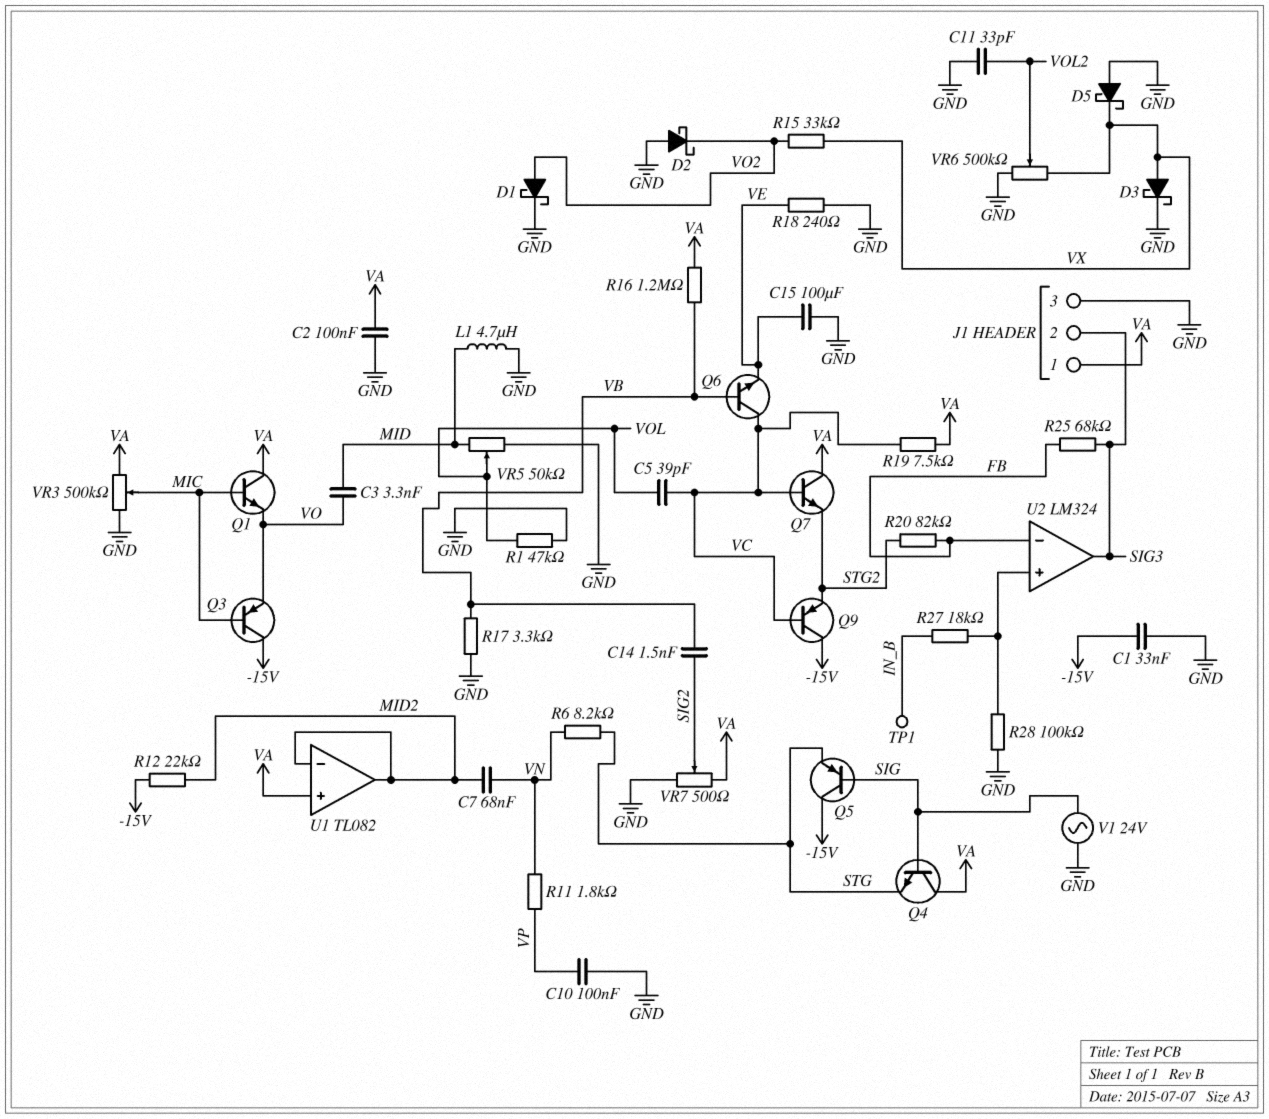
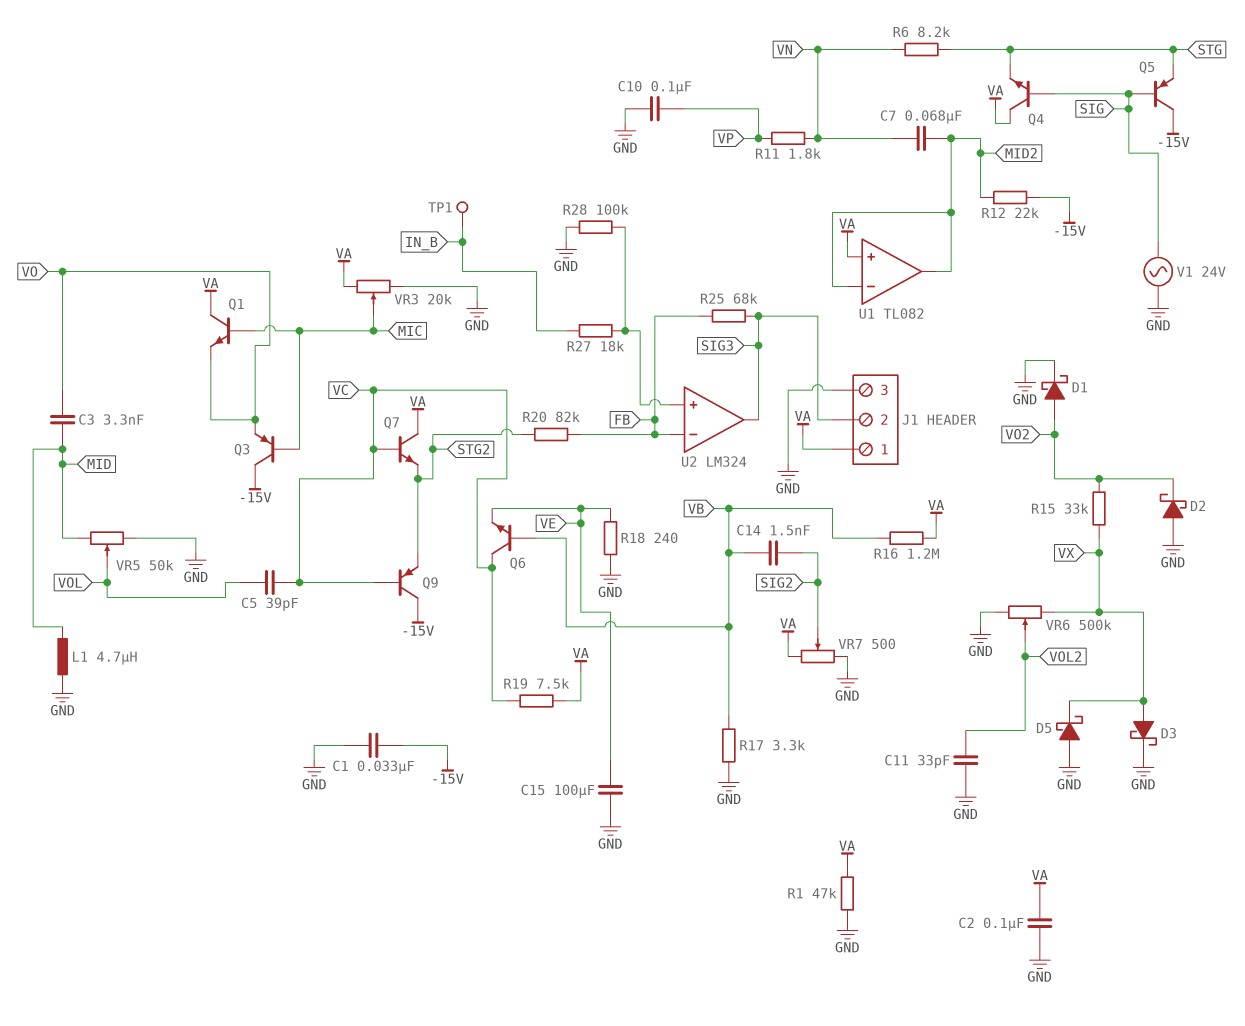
R1: 47k (GND, VOL) -> 47k (GND, VA)
VR3: 500k (GND, VA, wiper MIC) -> 20k (GND, VA, wiper MIC)

